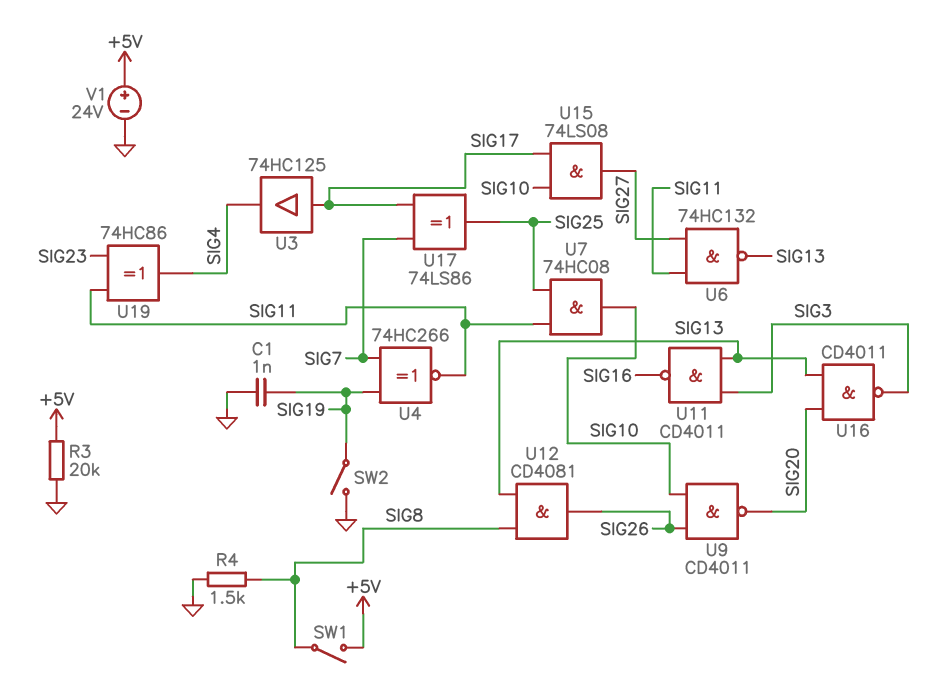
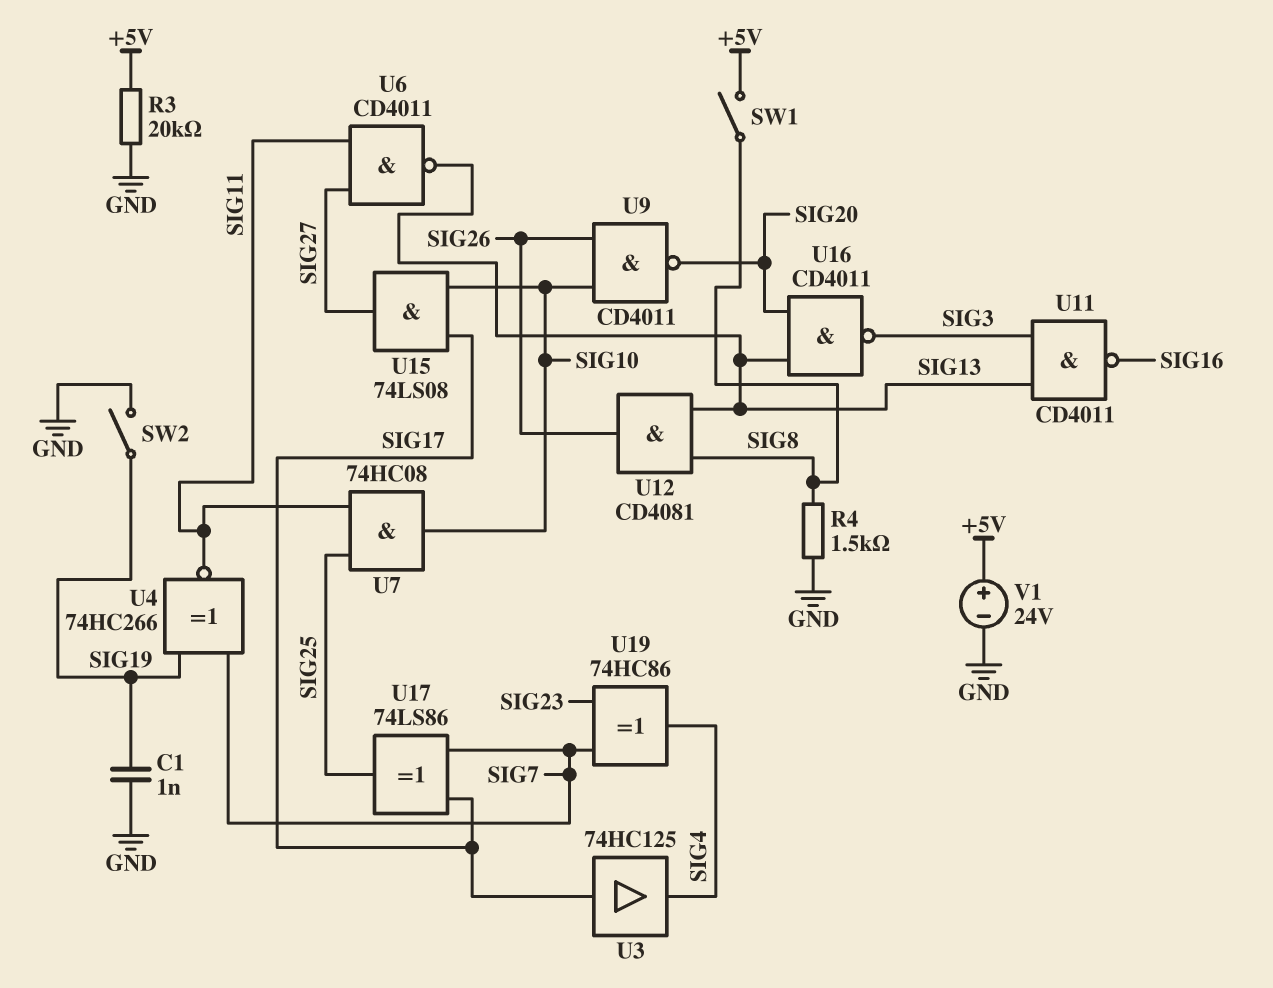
U6: NAND 74HC132 (in SIG11, in SIG27, out SIG13) -> NAND CD4011 (in SIG11, in SIG27, out SIG13)
U19: XOR 74HC86 (in SIG11, in SIG23, out SIG4) -> XOR 74HC86 (in SIG7, in SIG23, out SIG4)

